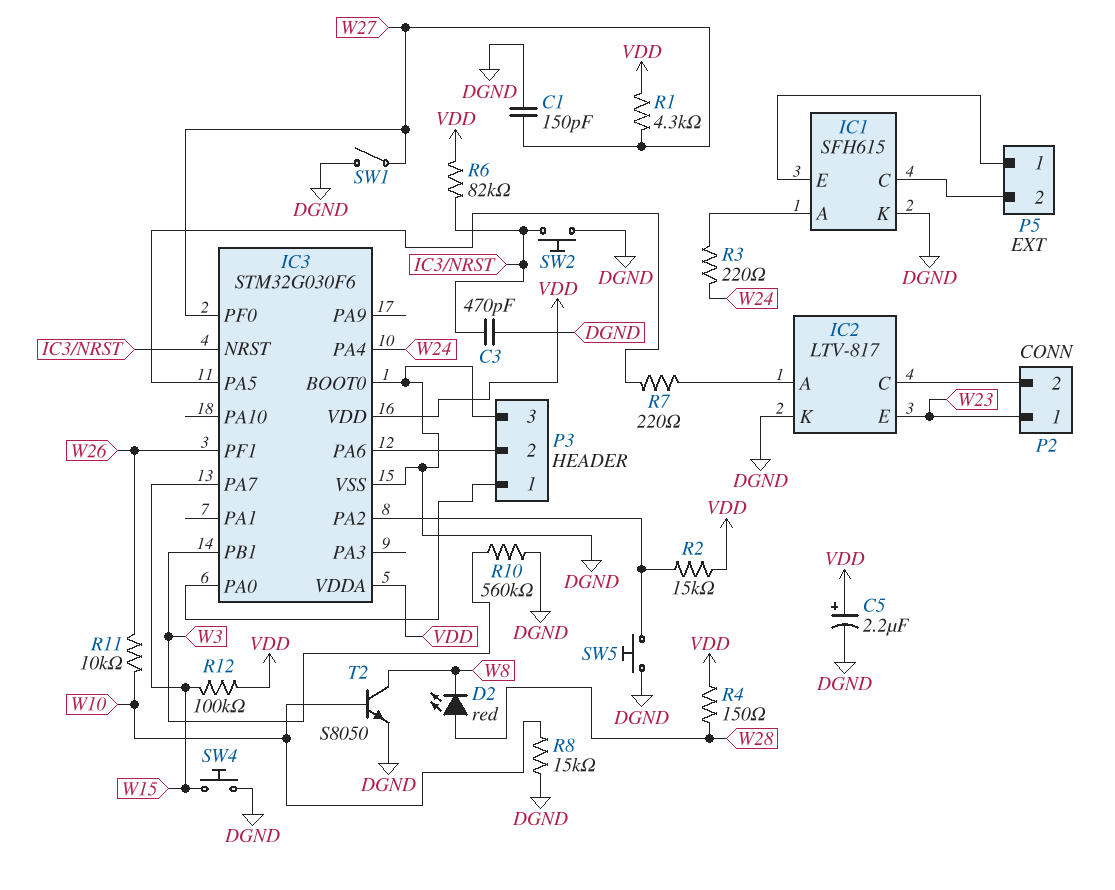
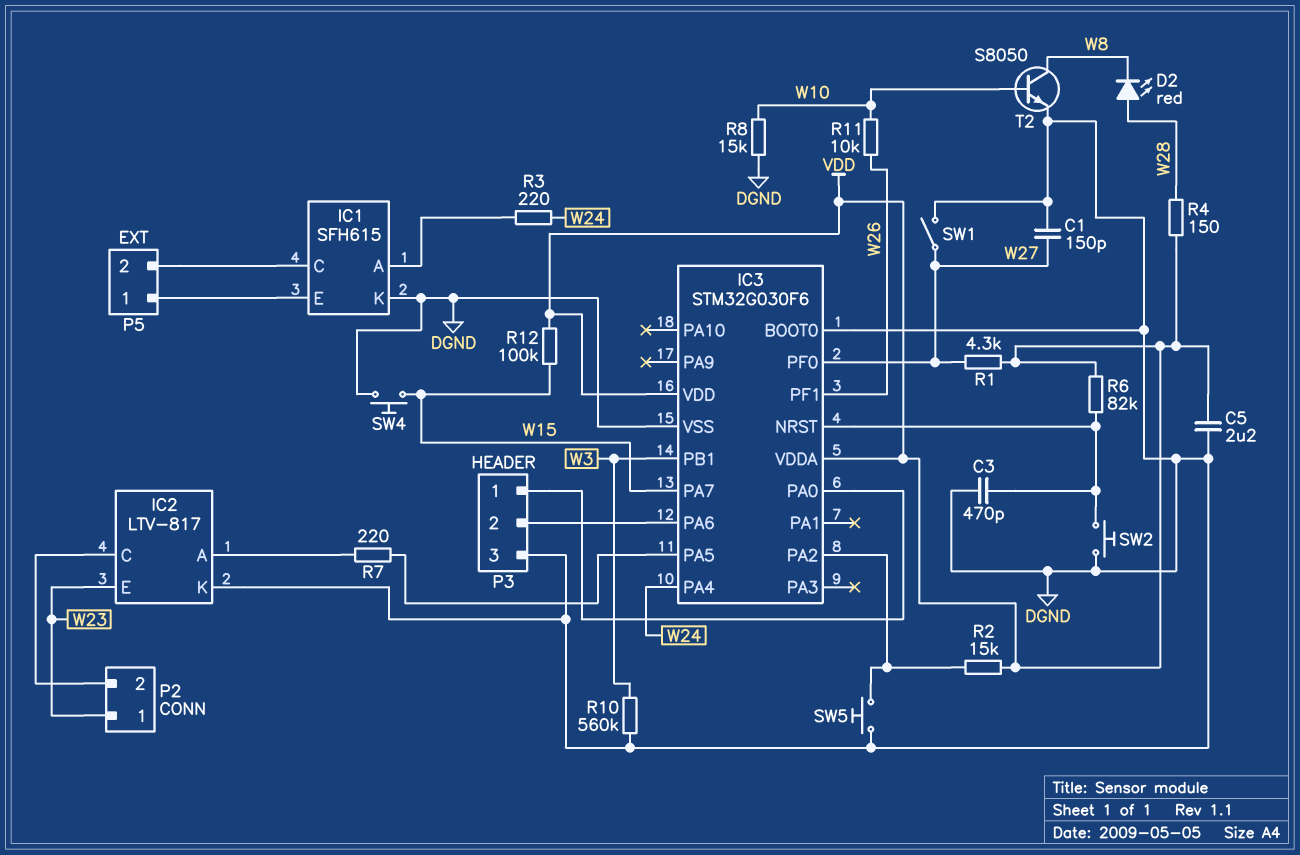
C5: 2.2uF (plus VDD, minus DGND) -> 2.2uF (DGND, VDD)

